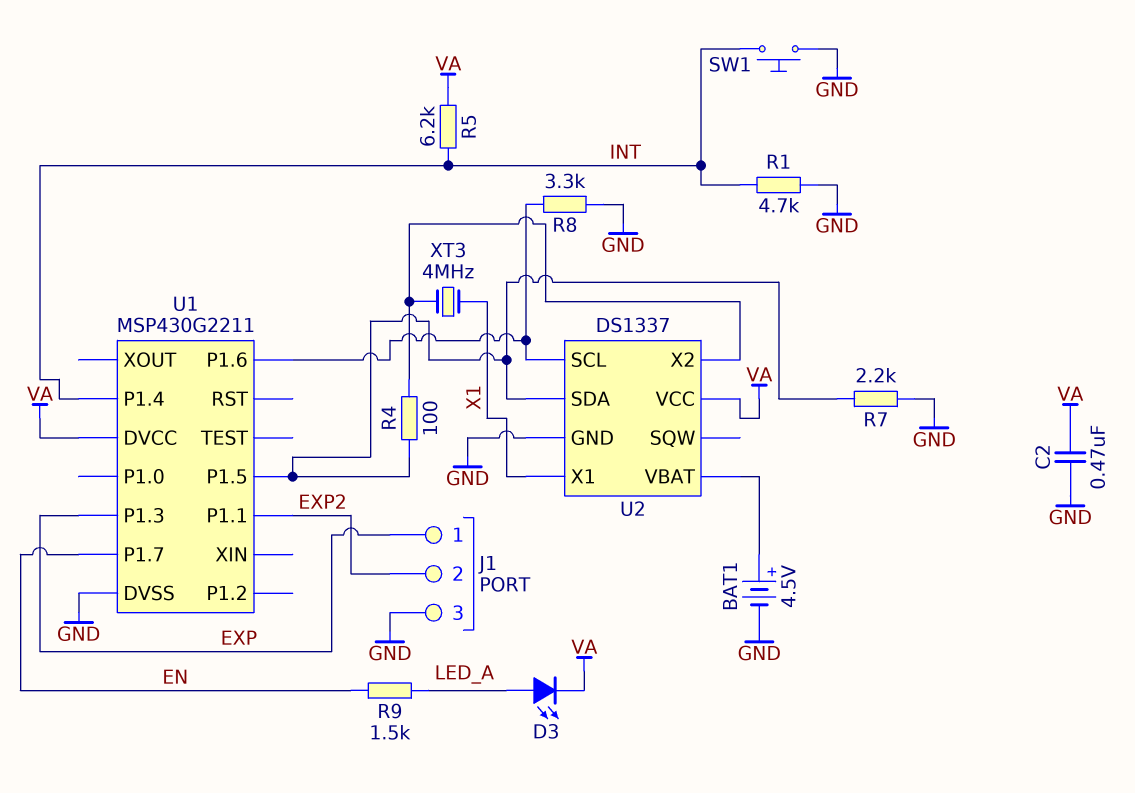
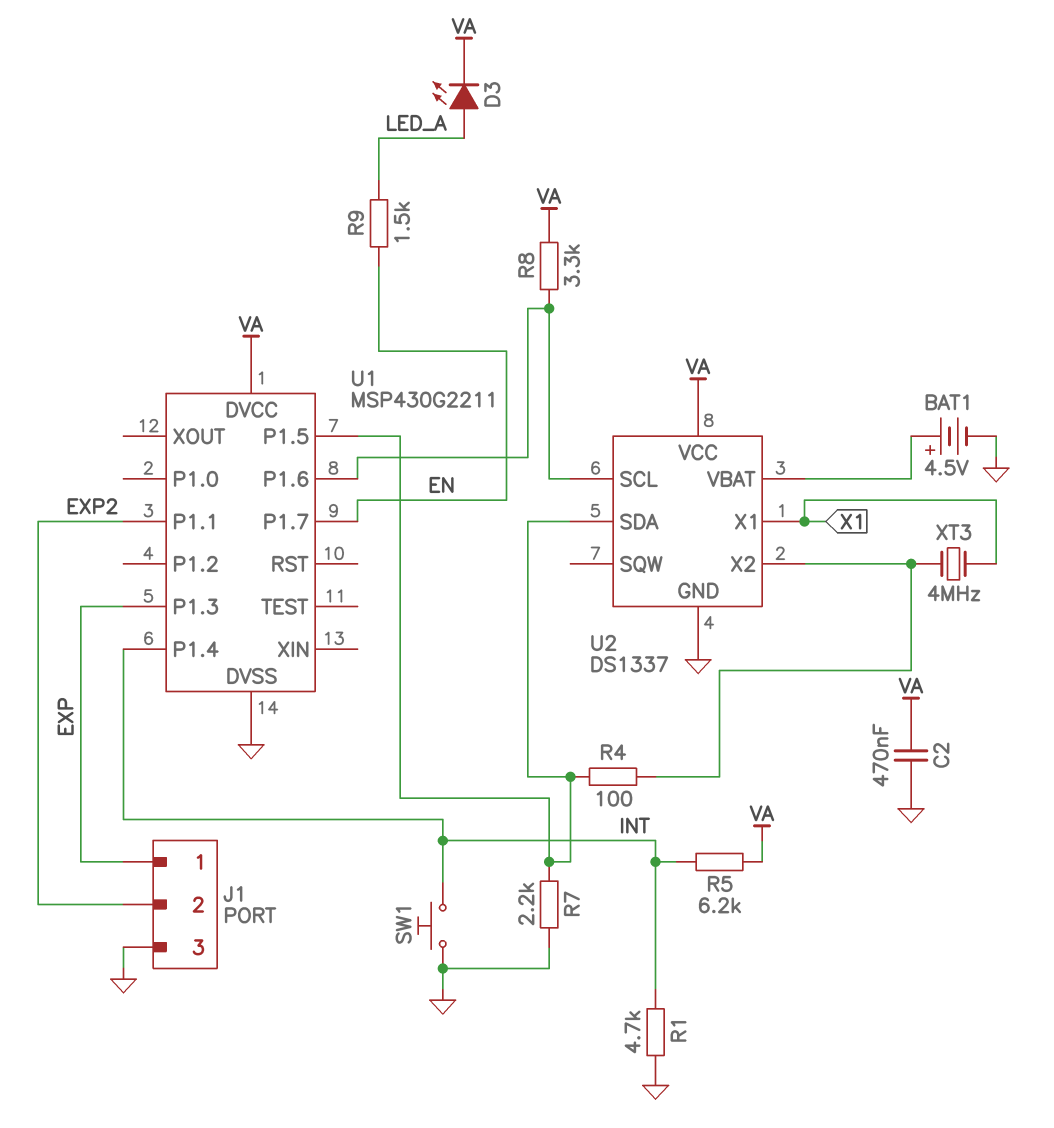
R8: 3.3k (GND, U1/P1.6) -> 3.3k (U1/P1.6, VA)

